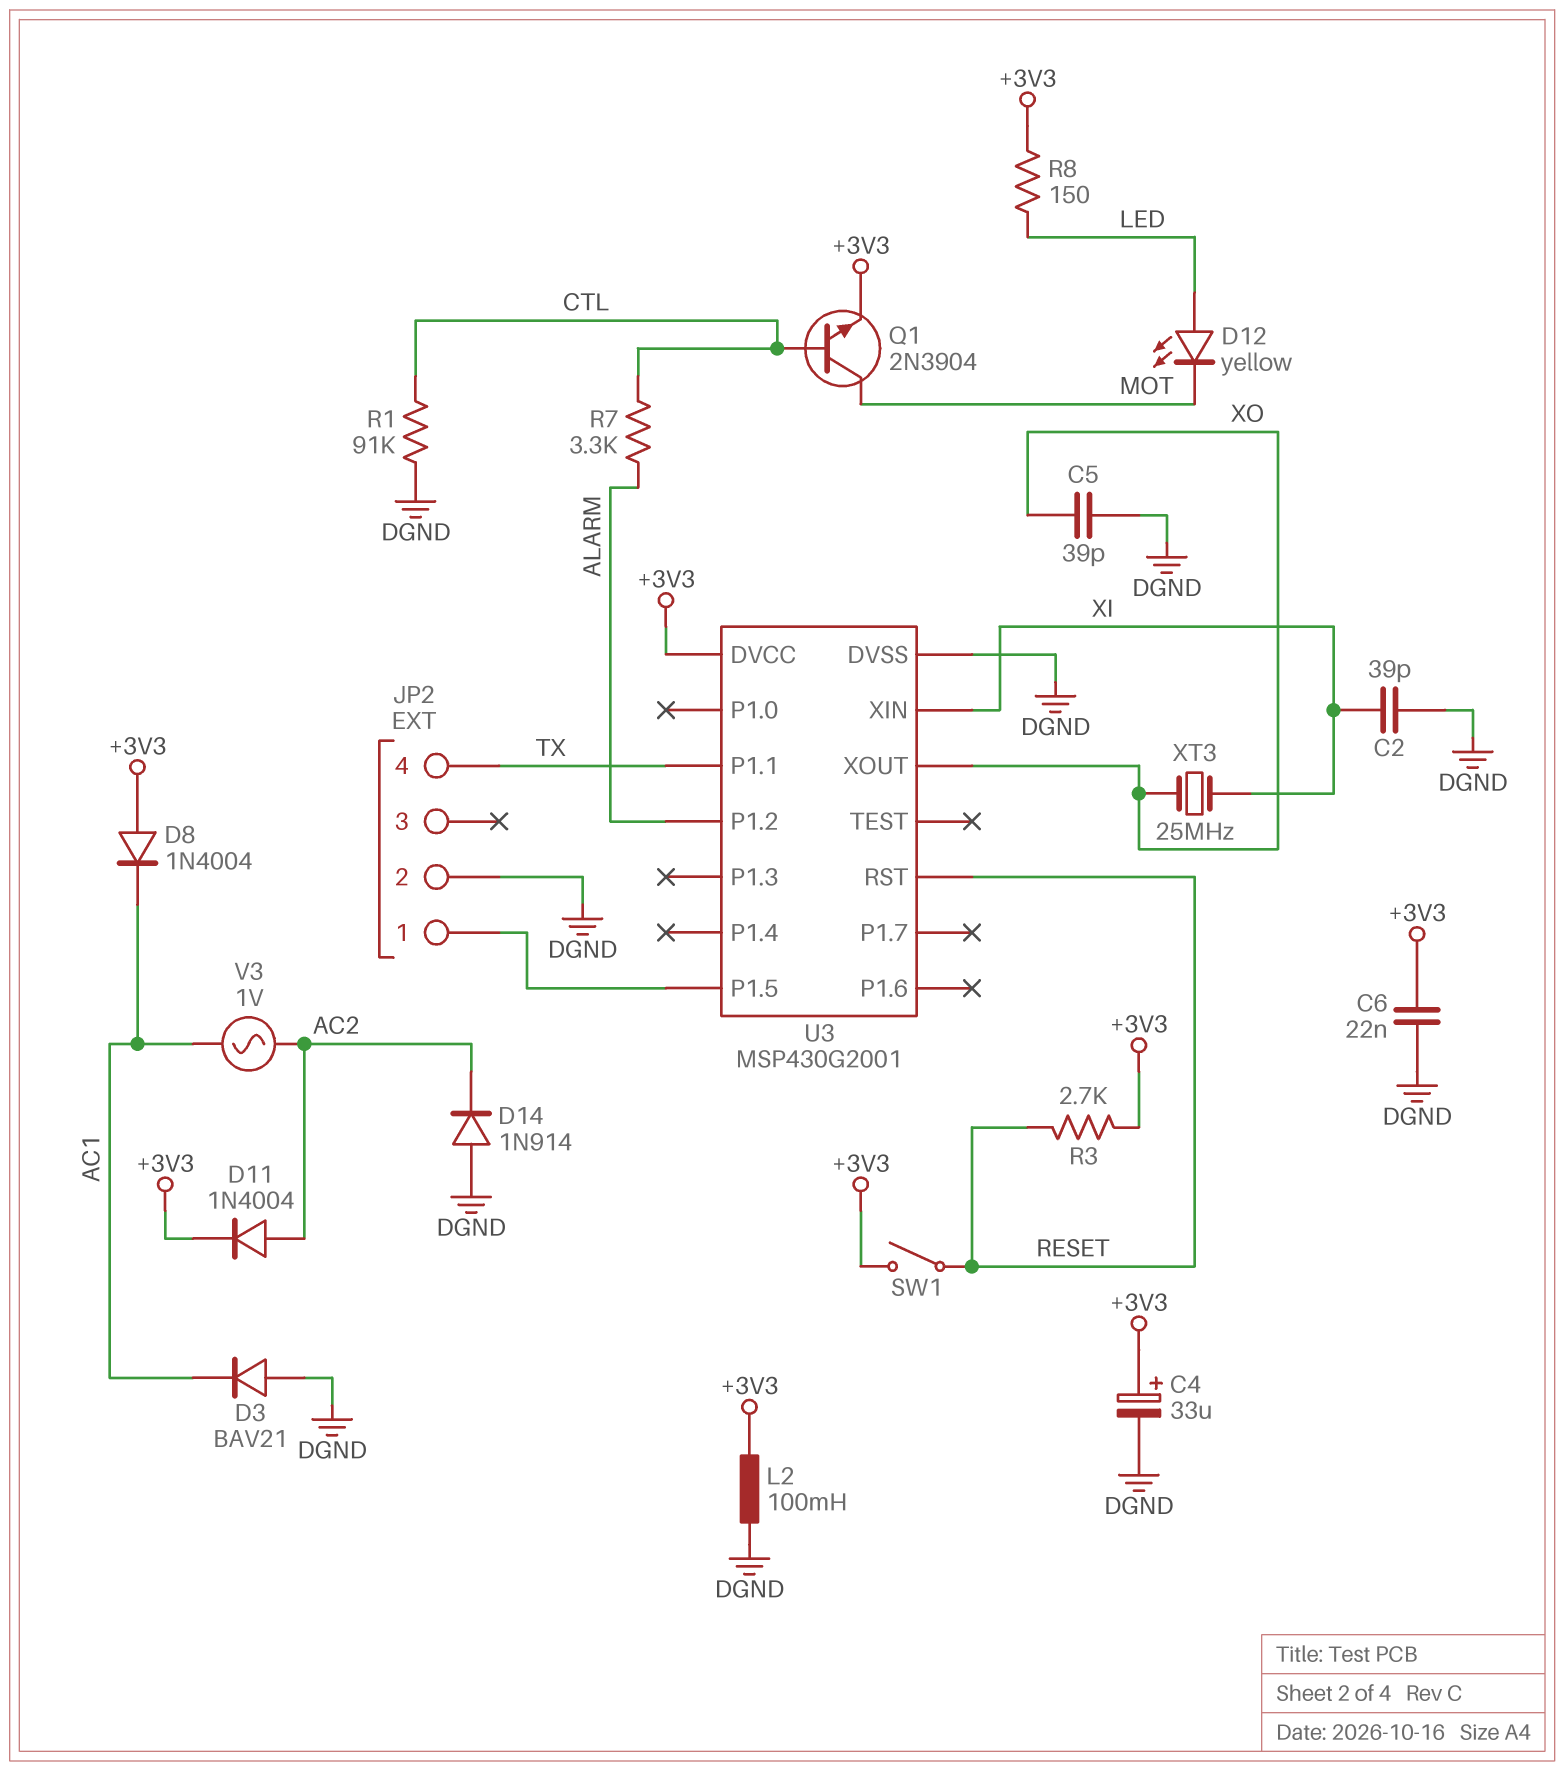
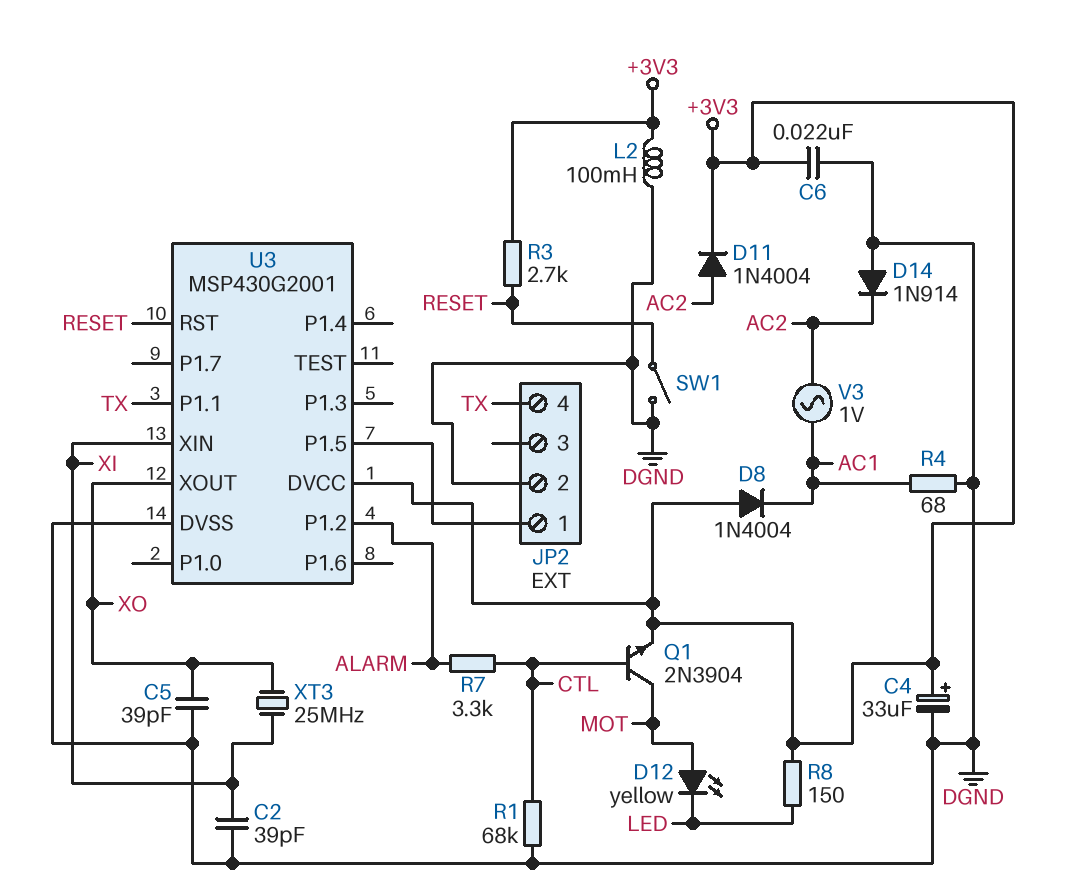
D3: diode BAV21 (A DGND, K AC1) -> none
D12: LED yellow (A LED, K MOT) -> LED yellow (A MOT, K LED)
R1: 91k (CTL, DGND) -> 68k (CTL, DGND)
R4: none -> 68 (AC1, DGND)
SW1: switch (+3V3, RESET) -> switch (DGND, RESET)

